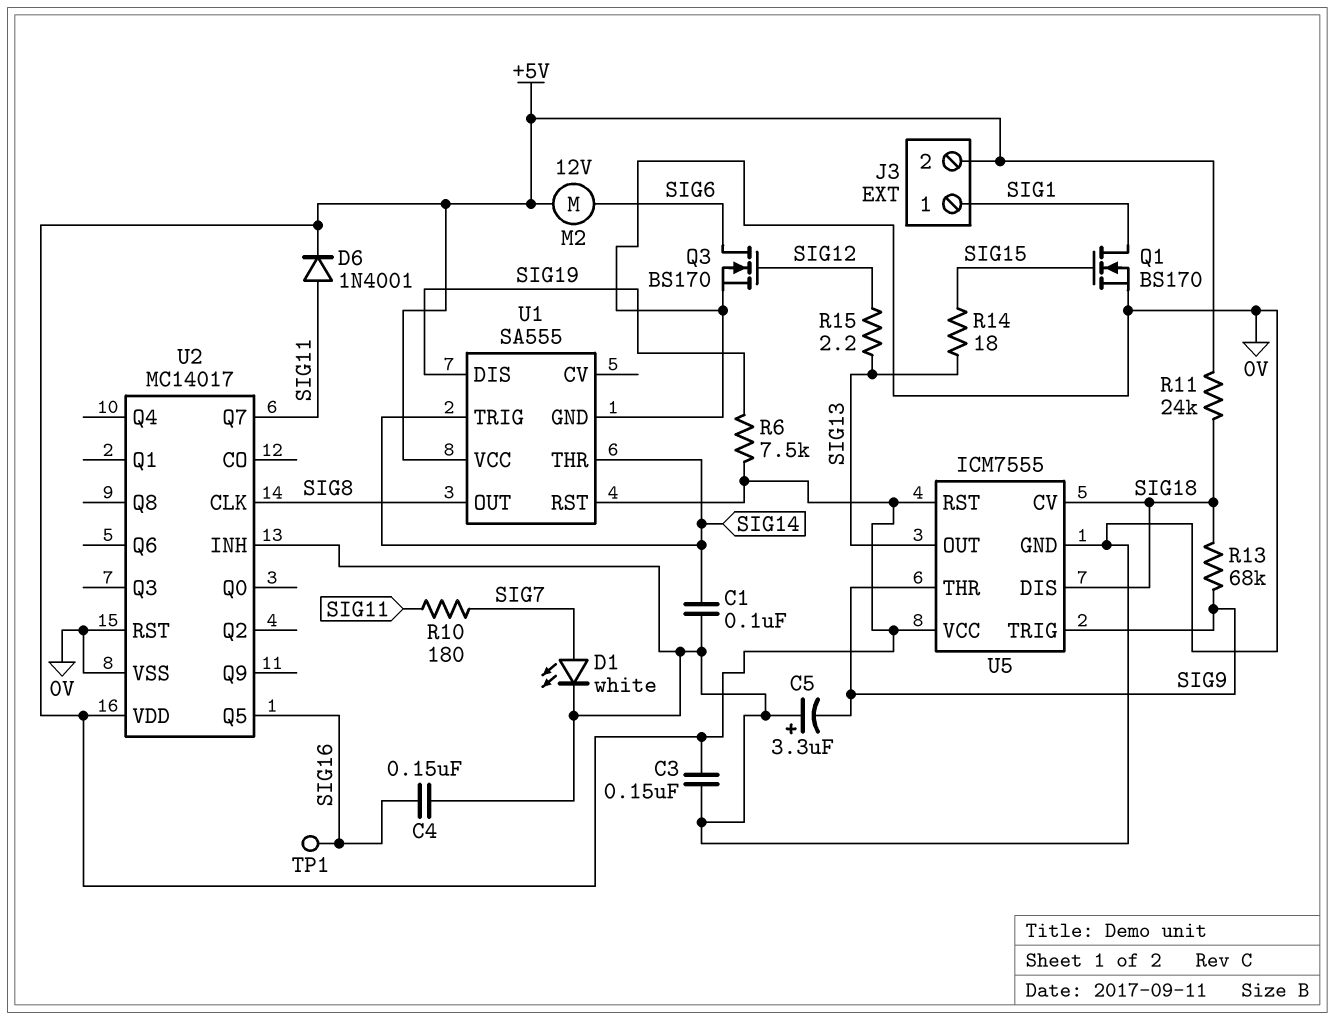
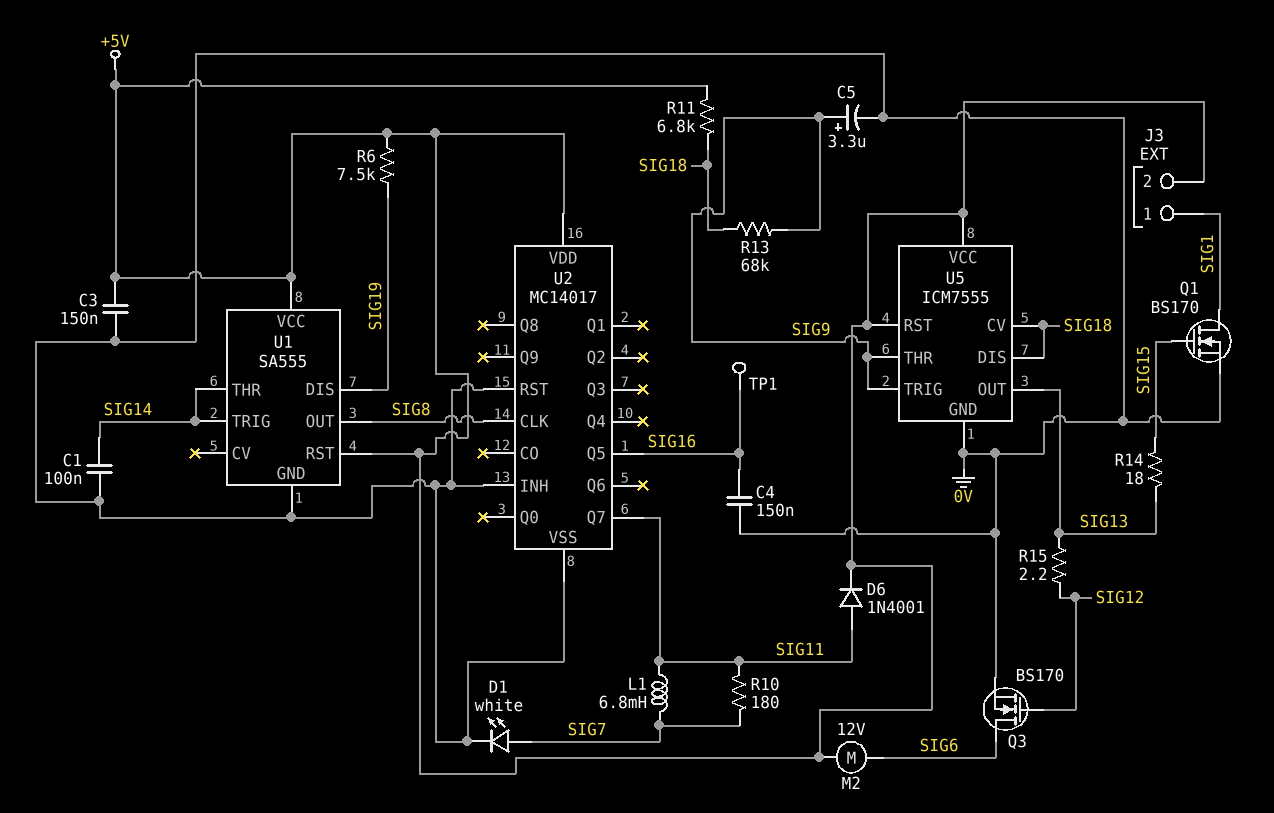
C5: 3.3uF (plus 0V, minus SIG9) -> 3.3uF (plus SIG9, minus 0V)
L1: none -> 6.8mH (SIG7, SIG11)
R11: 24k (+5V, SIG18) -> 6.8k (+5V, SIG18)

